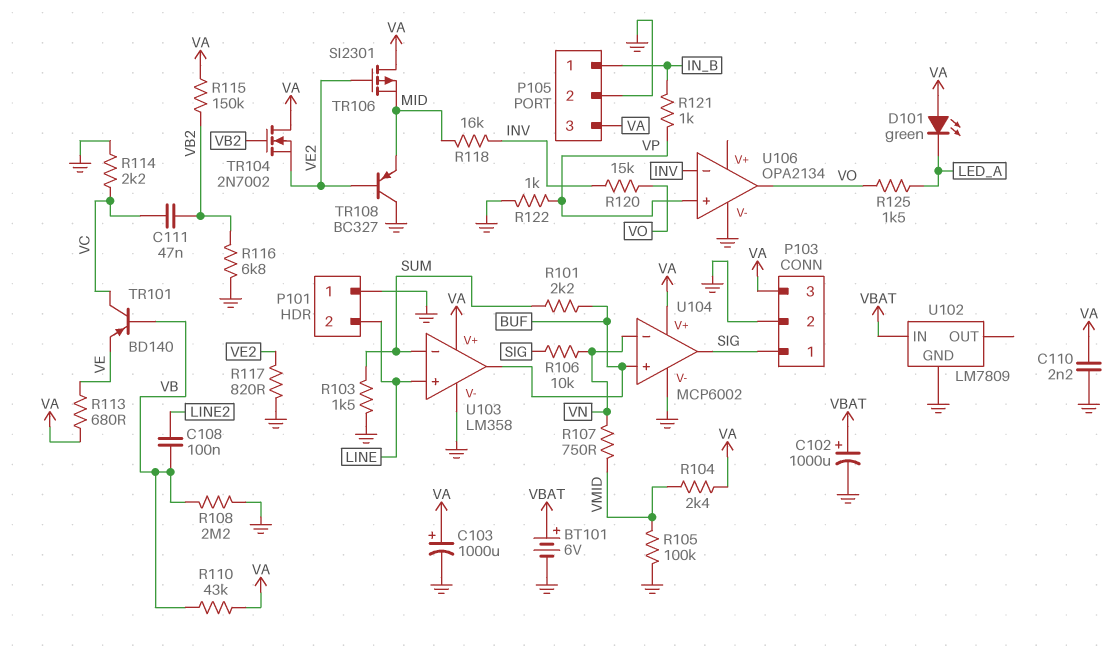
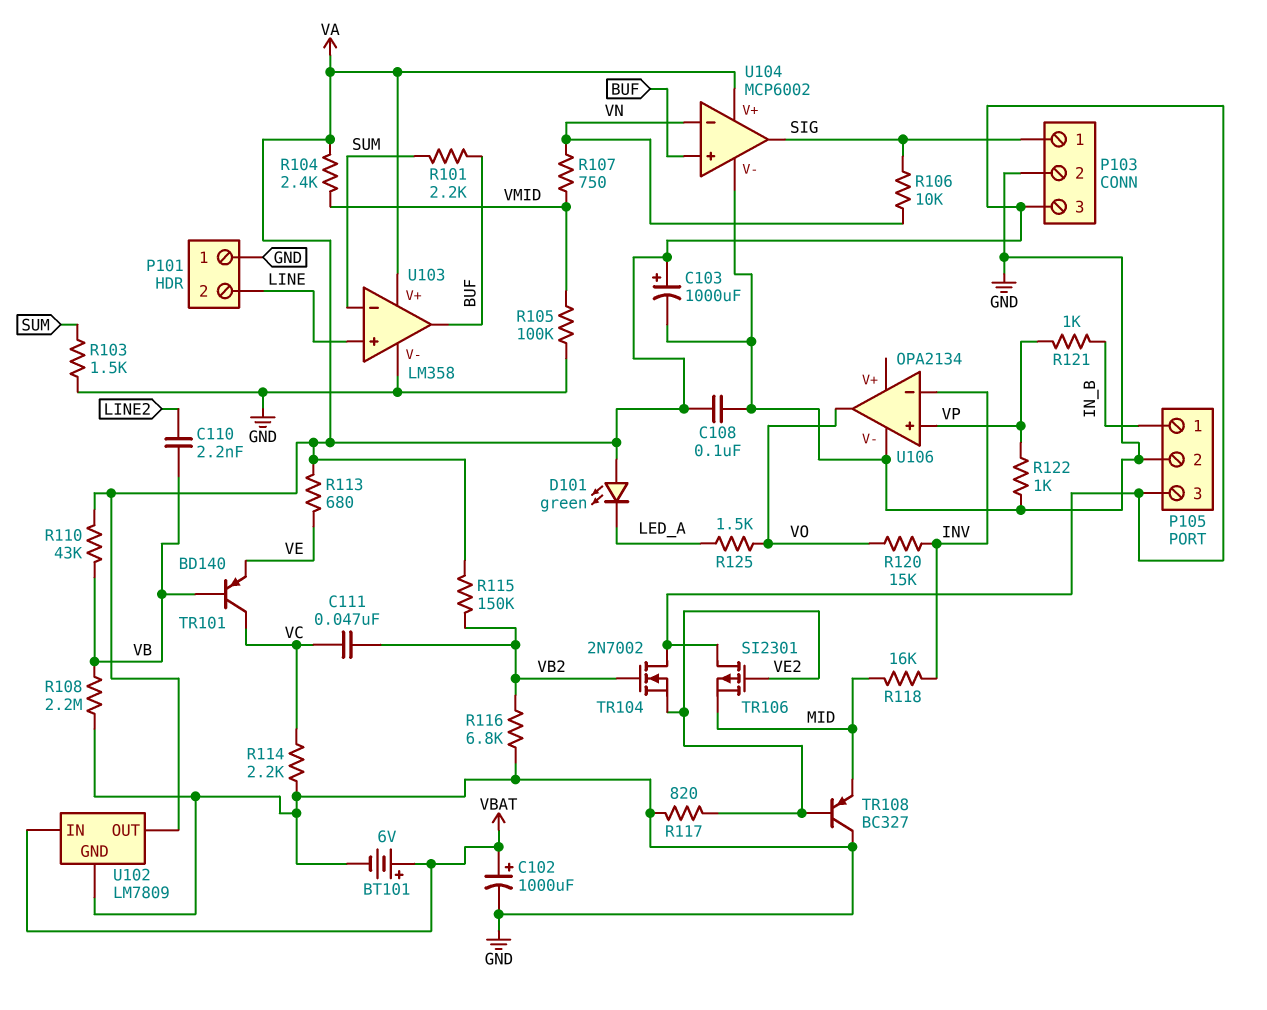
C108: 100nF (LINE2, VB) -> 100nF (GND, VA)
C110: 2.2nF (GND, VA) -> 2.2nF (LINE2, VB)
U102 pin OUT: none -> VA

